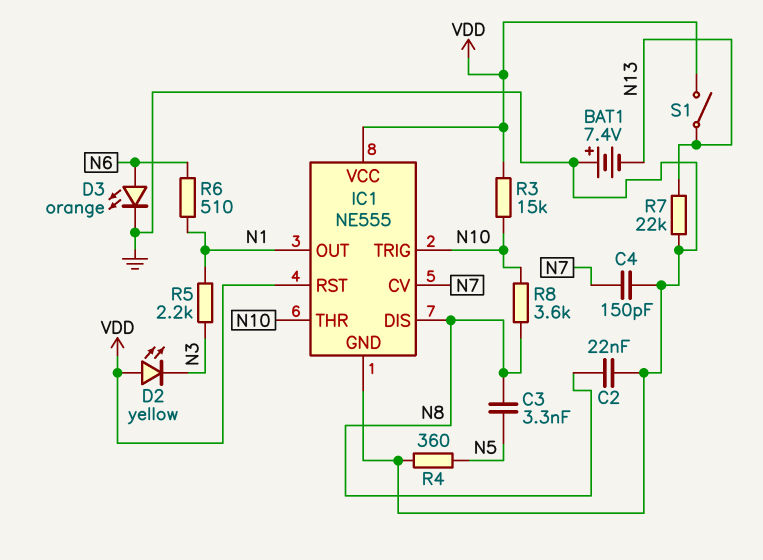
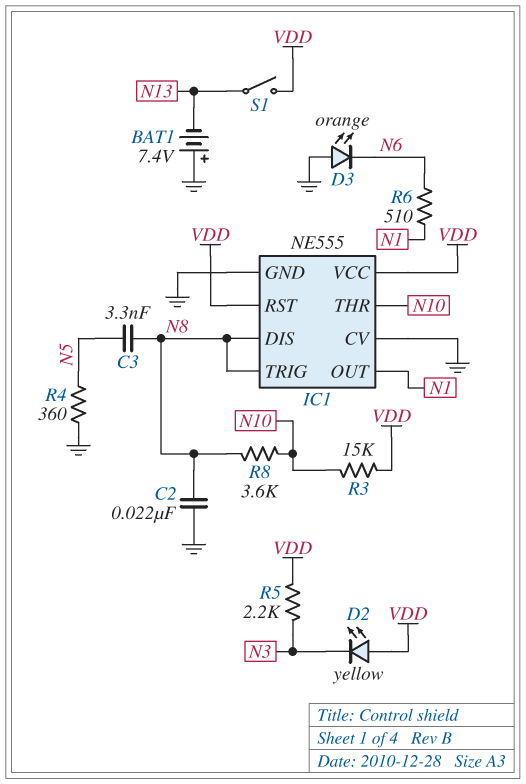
C4: 150pF (GND, N7) -> none
D3: LED orange (A N6, K GND) -> LED orange (A GND, K N6)
IC1 pin CV: N7 -> GND
IC1 pin TRIG: N10 -> N8
R5: 2.2k (N1, N3) -> 2.2k (N3, VDD)
R7: 22k (GND, N13) -> none

